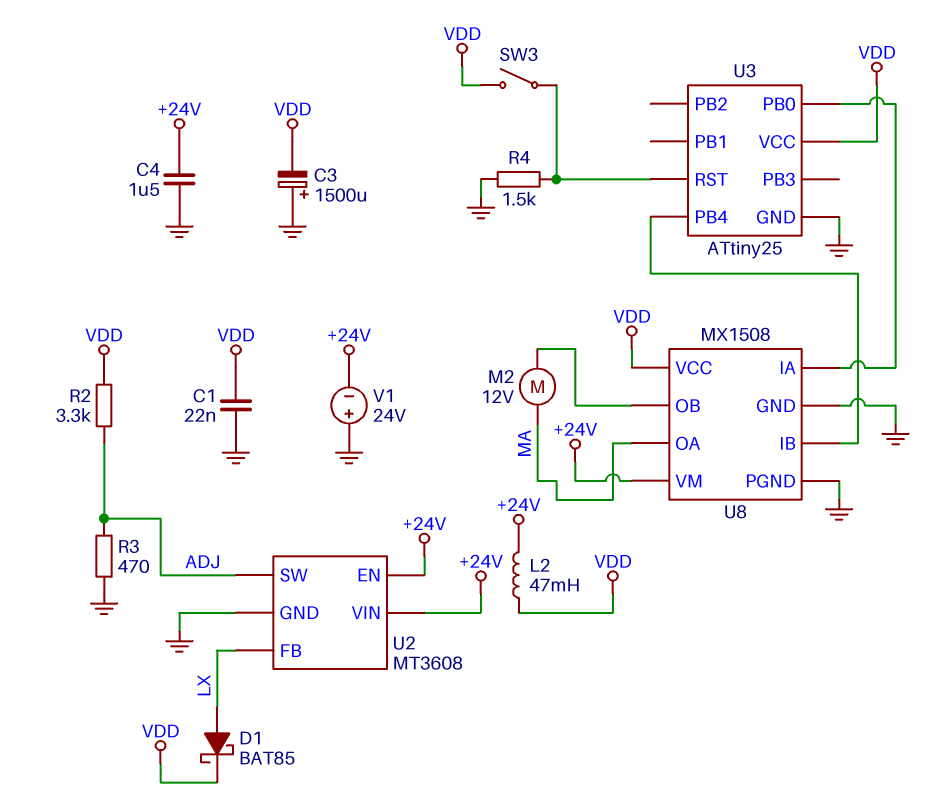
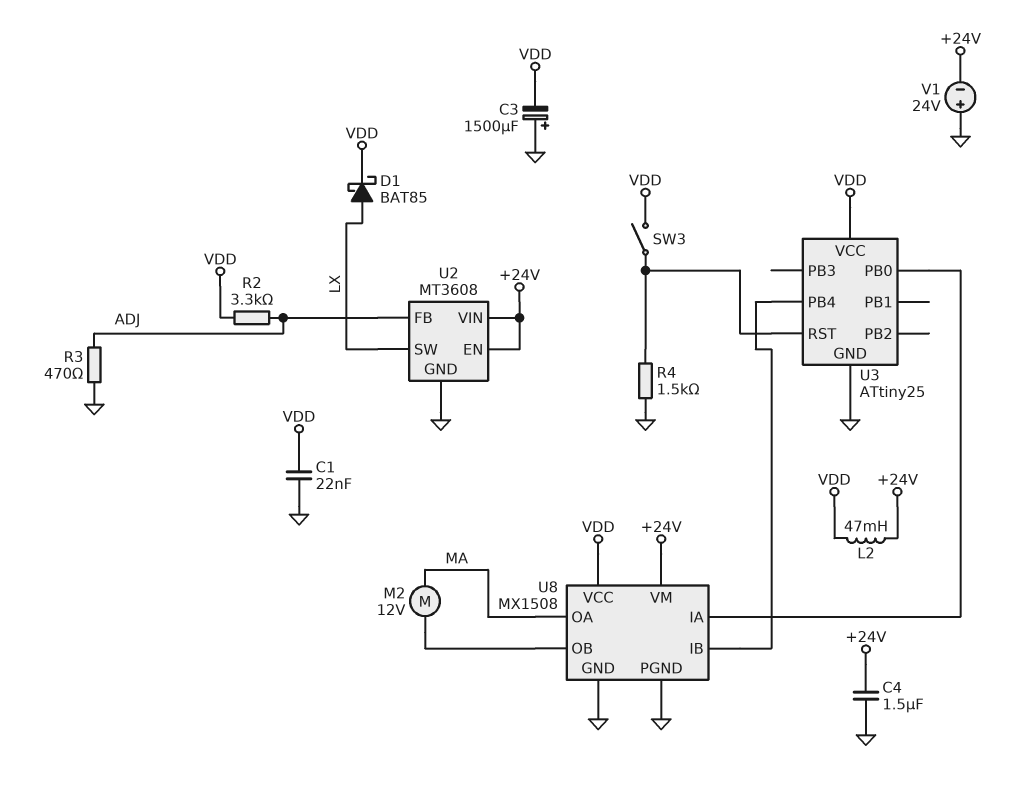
U2 pin FB: LX -> ADJ
U2 pin SW: ADJ -> LX

